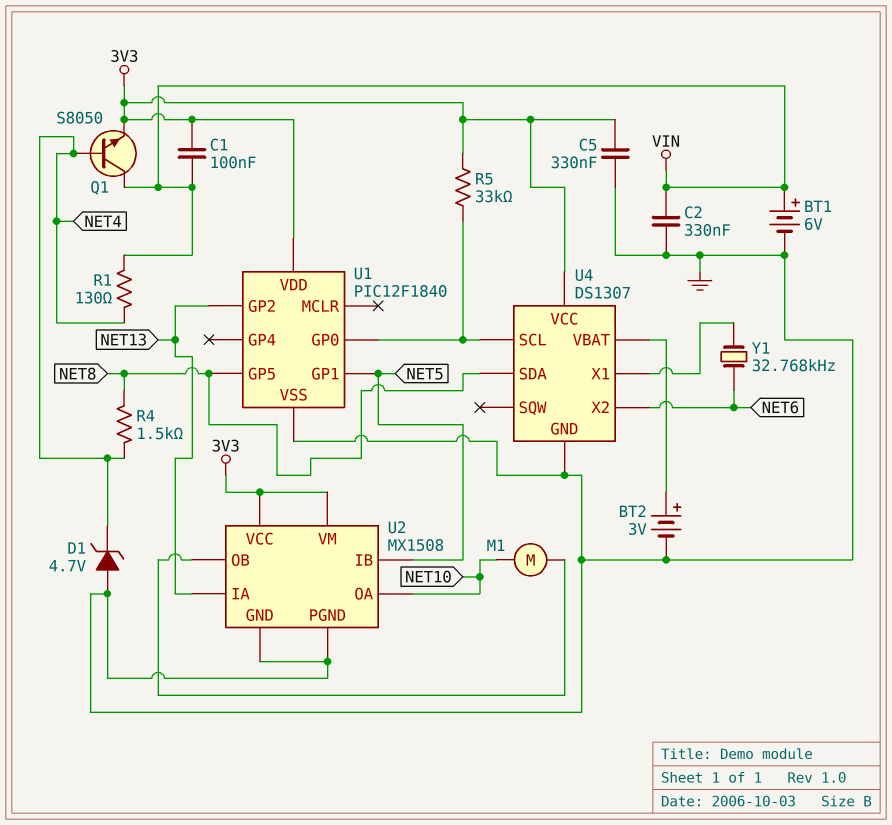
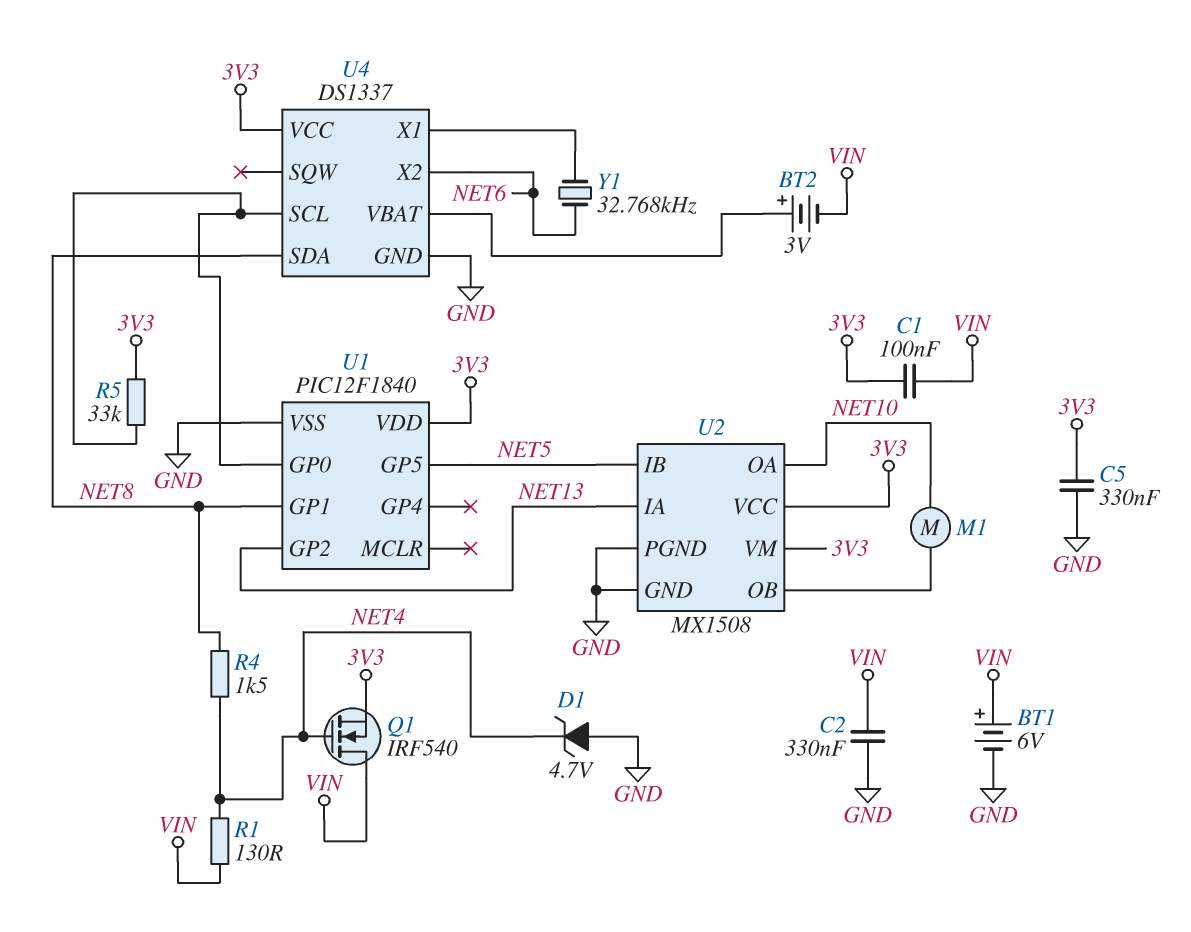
BT2: 3V (plus U4/VBAT, minus GND) -> 3V (plus U4/VBAT, minus VIN)
Q1: NPN S8050 (B NET4, C VIN, E 3V3) -> NMOS IRF540 (G NET4, D VIN, S 3V3)
U1 pin GP1: NET5 -> NET8
U1 pin GP5: NET8 -> NET5
U4: DS1307 -> DS1337

